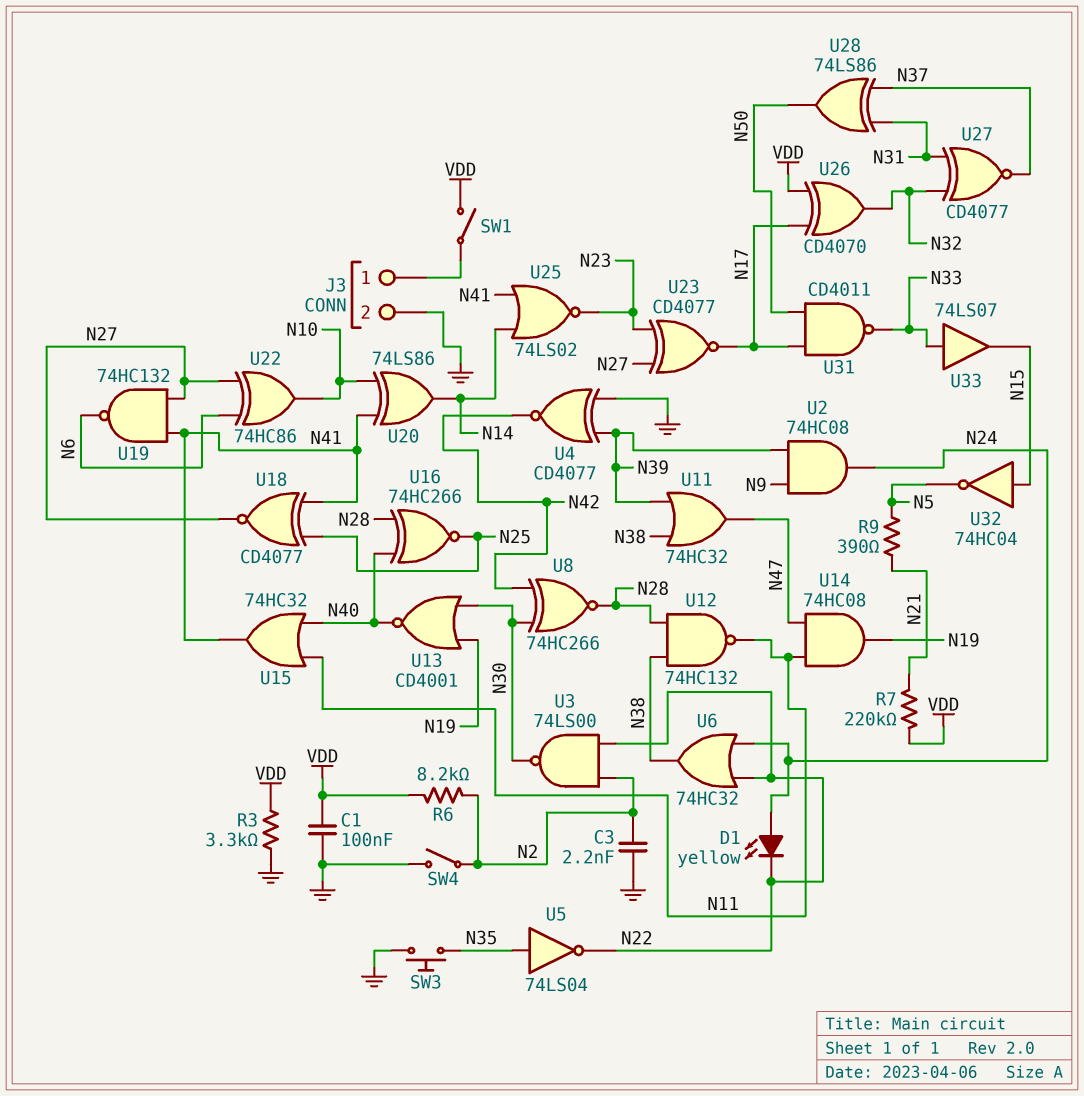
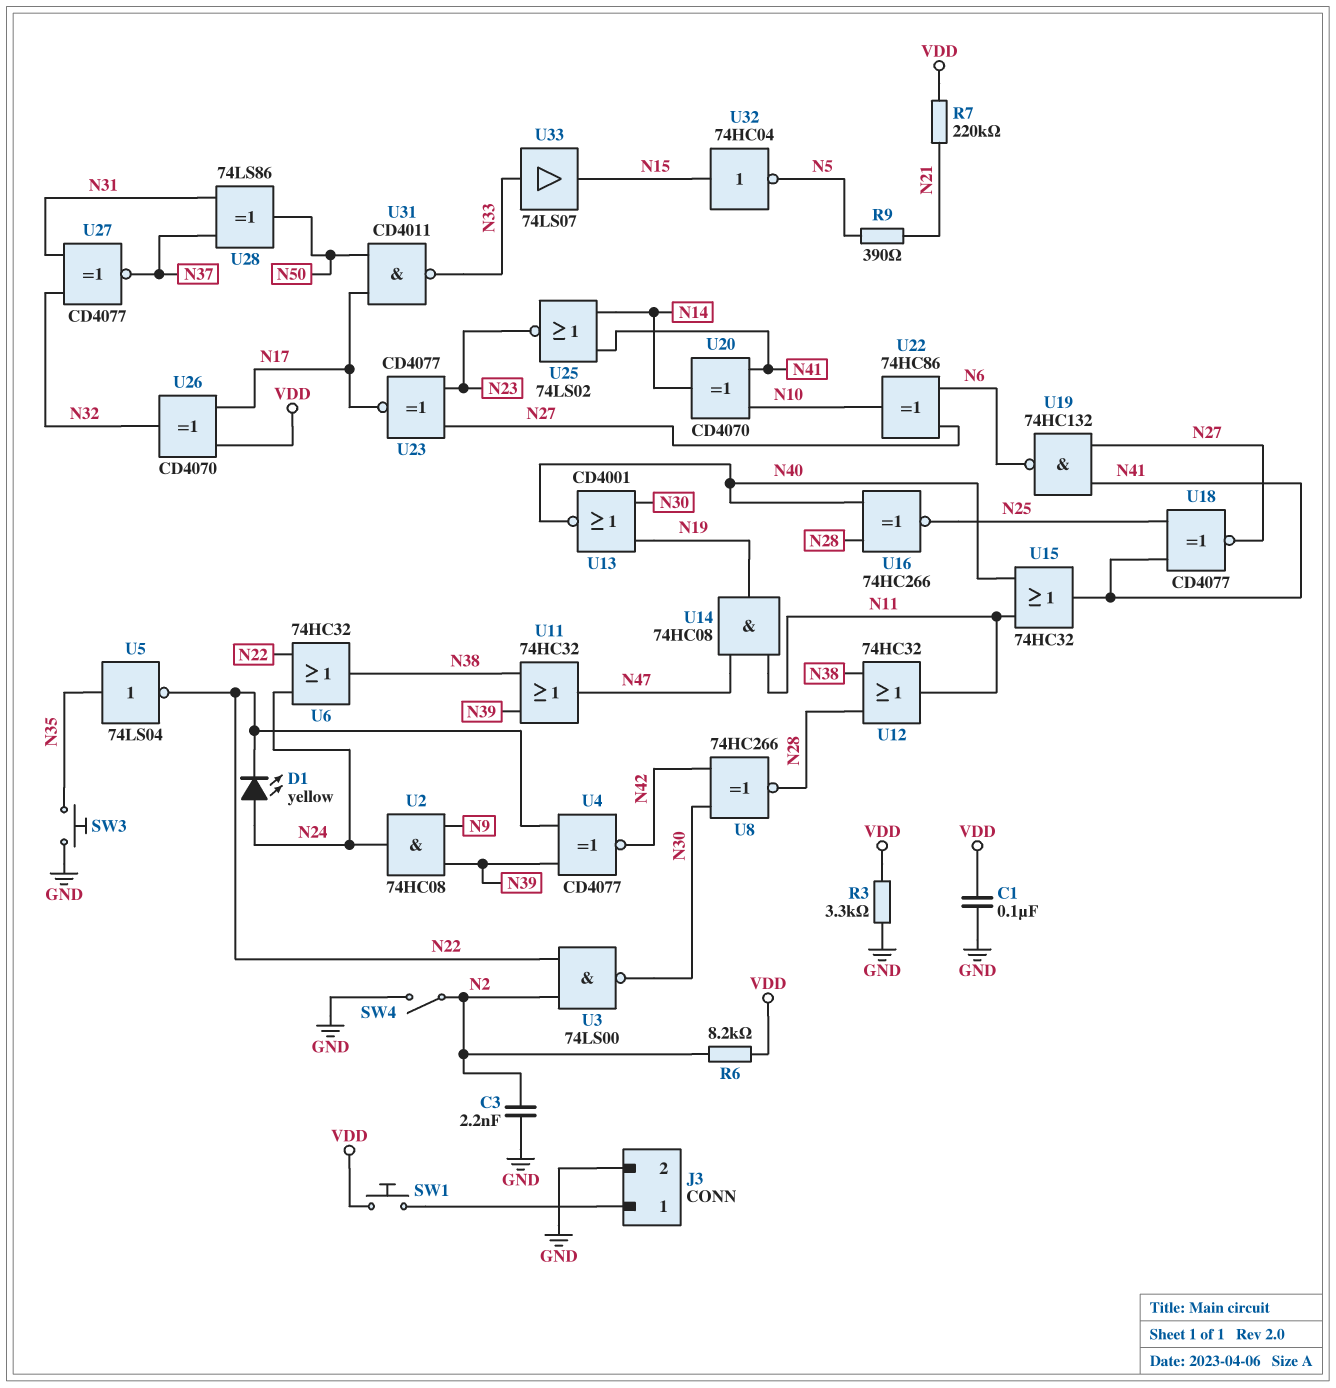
SW1: switch (J3/1, VDD) -> button (J3/1, VDD)
U4: XNOR CD4077 (in GND, in N39, out N42) -> XNOR CD4077 (in N22, in N39, out N42)
U12: NAND 74HC132 (in N28, in N38, out N11) -> OR 74HC32 (in N28, in N38, out N11)
U20: XOR 74LS86 (in N10, in N41, out N14) -> XOR CD4070 (in N10, in N41, out N14)

